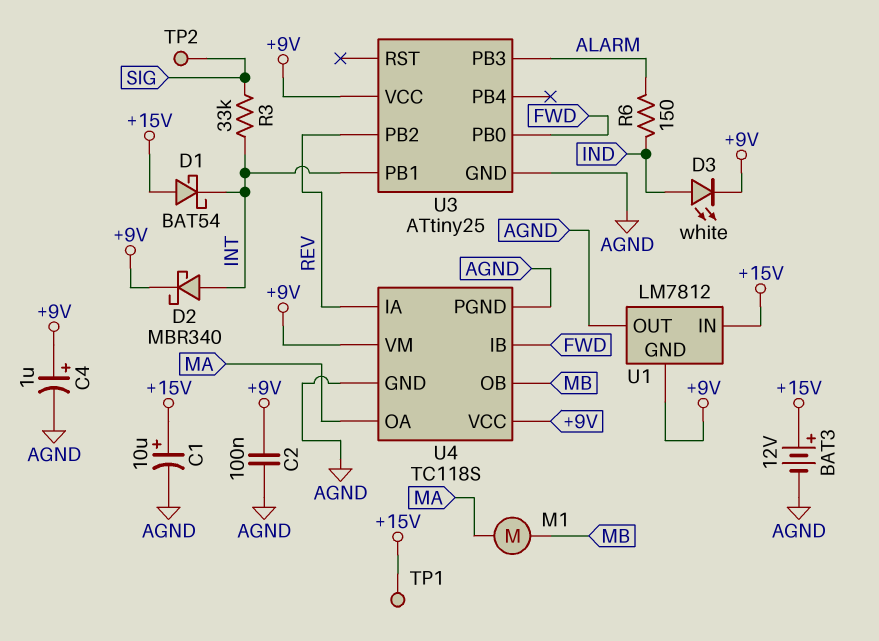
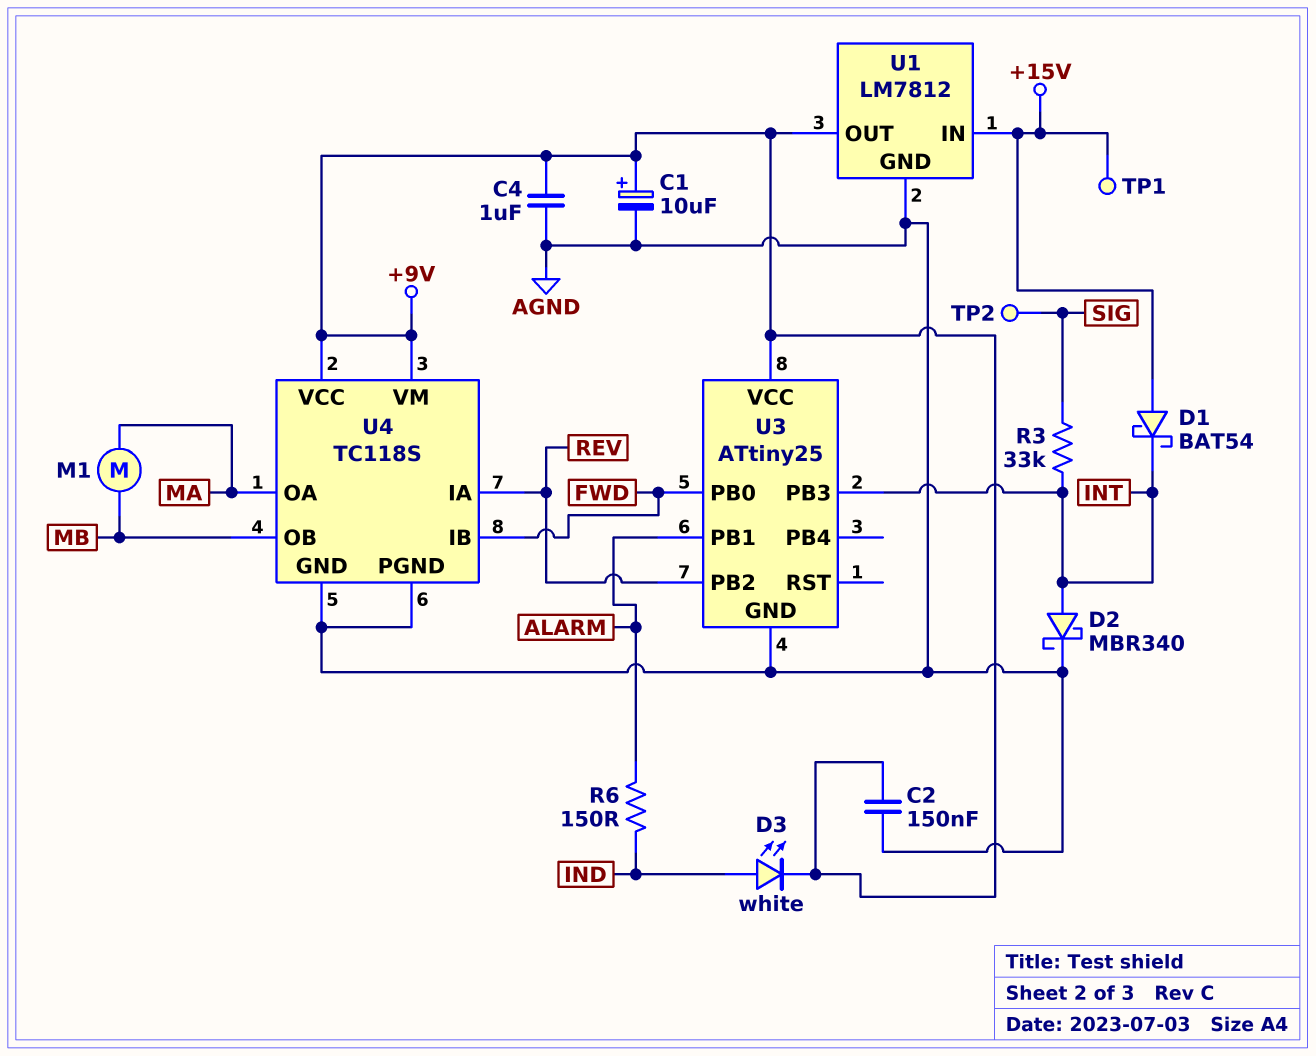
BAT3: 12V (plus +15V, minus AGND) -> none
C1: 10uF (plus +15V, minus AGND) -> 10uF (plus +9V, minus AGND)
C2: 100nF (+9V, AGND) -> 150nF (+9V, AGND)
C4: 1uF (plus +9V, minus AGND) -> 1uF (+9V, AGND)
D2: schottky MBR340 (A INT, K +9V) -> schottky MBR340 (A INT, K AGND)
U1 pin GND: +9V -> AGND
U1 pin OUT: AGND -> +9V
U3 pin PB1: INT -> ALARM
U3 pin PB3: ALARM -> INT

